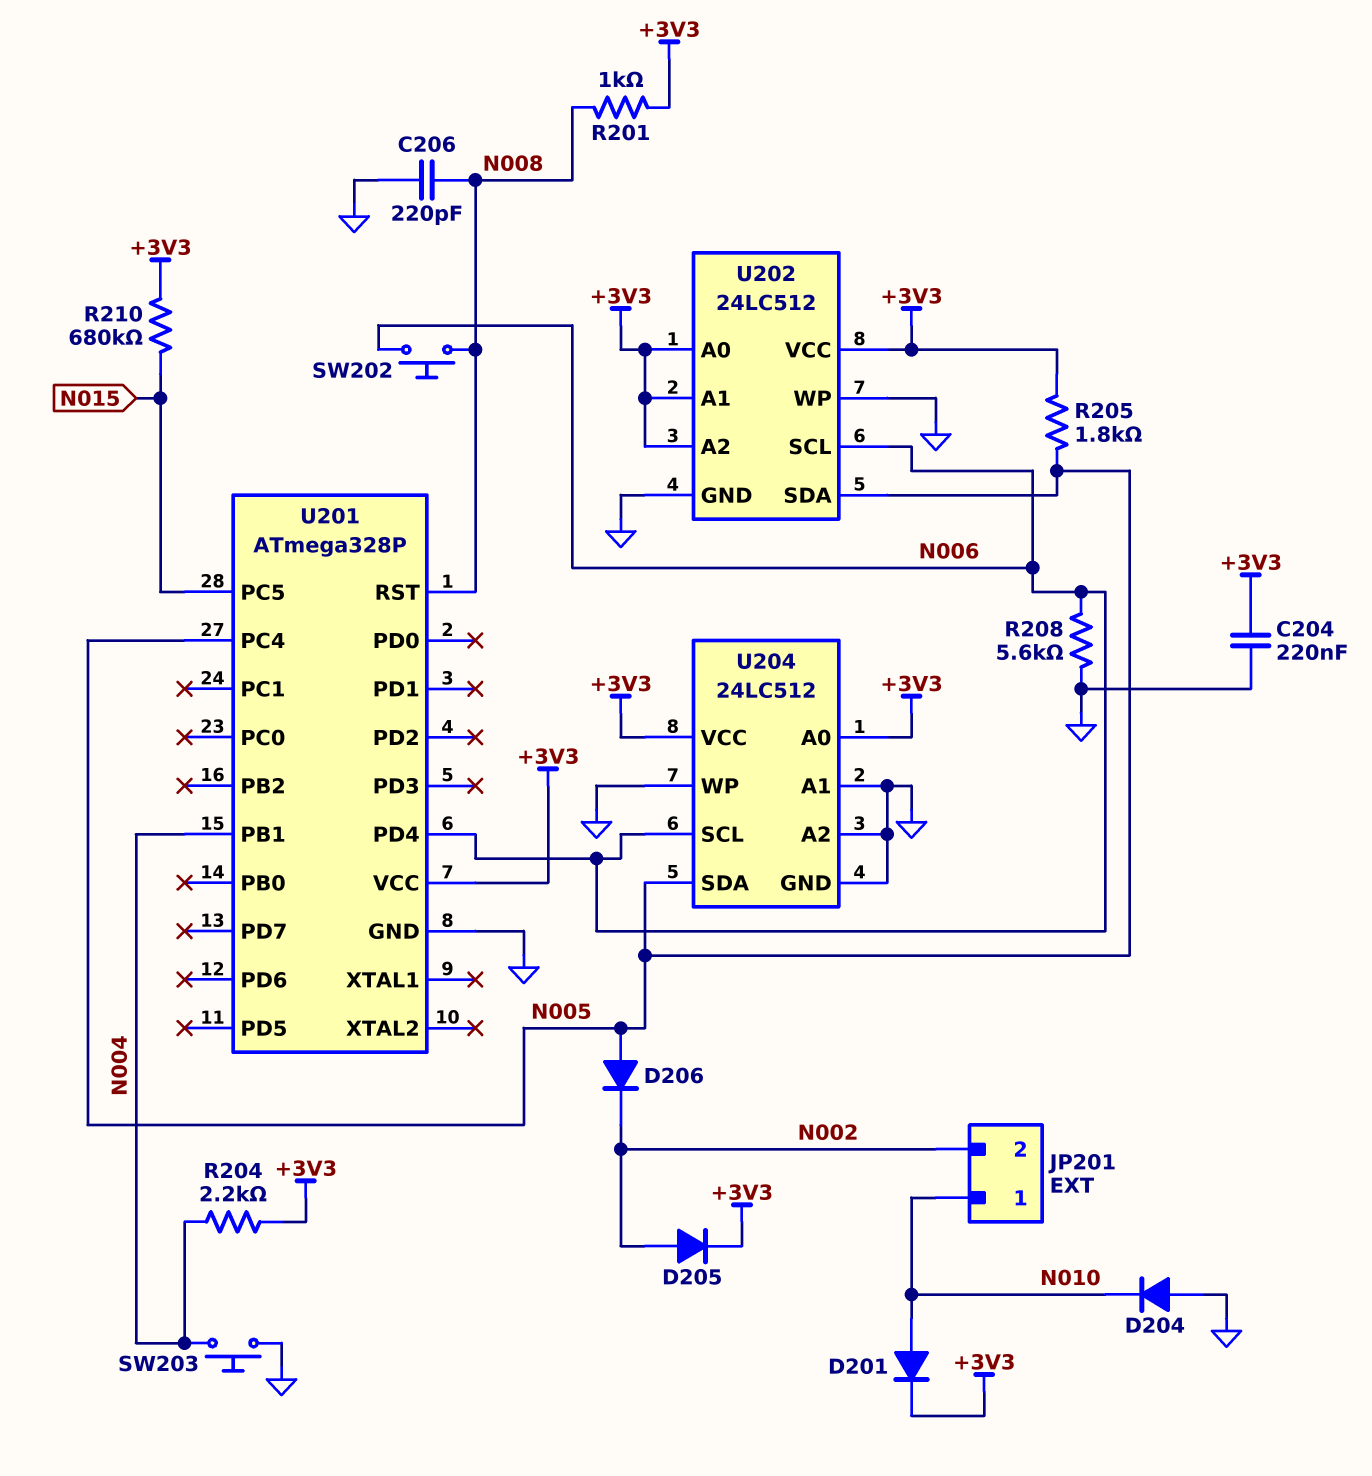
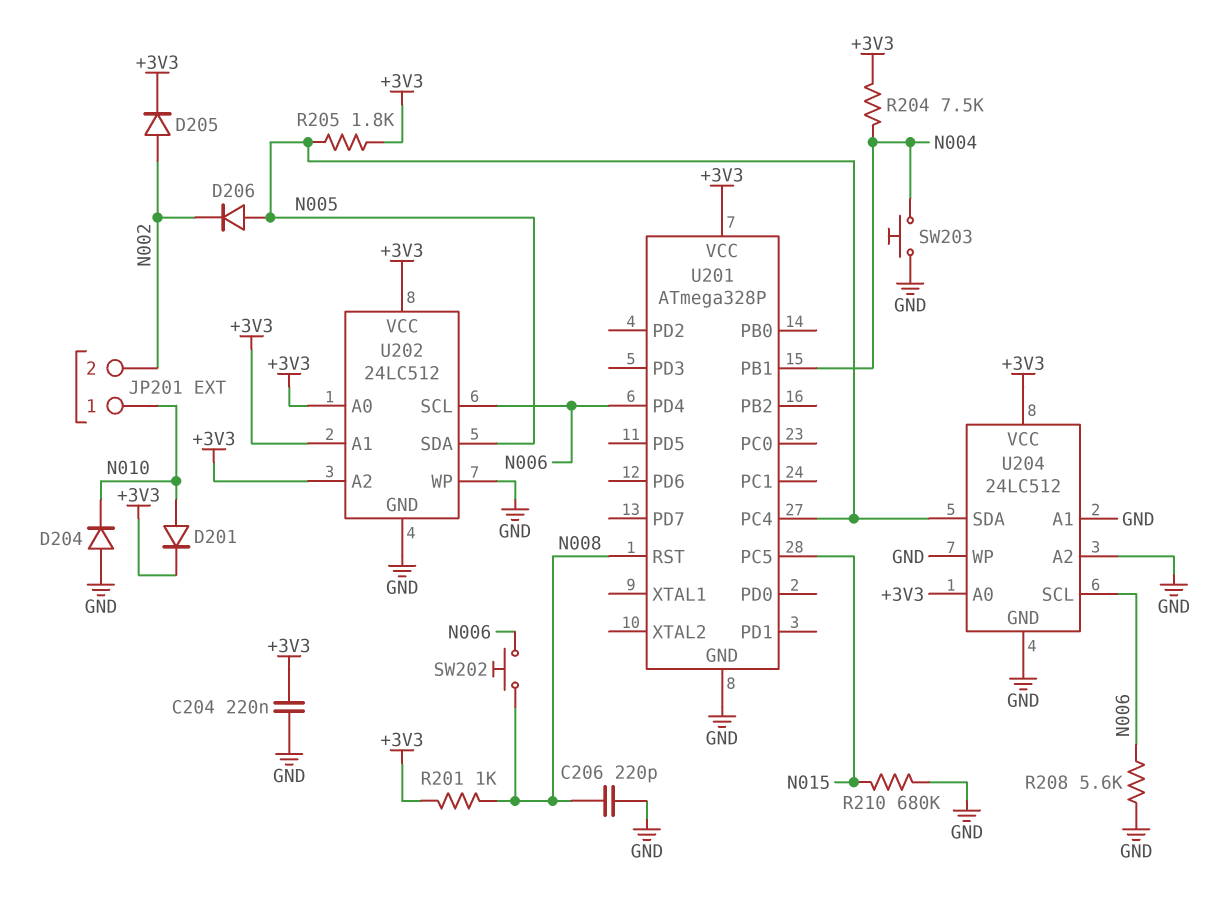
R204: 2.2k (+3V3, N004) -> 7.5k (+3V3, N004)
R210: 680k (+3V3, N015) -> 680k (GND, N015)

